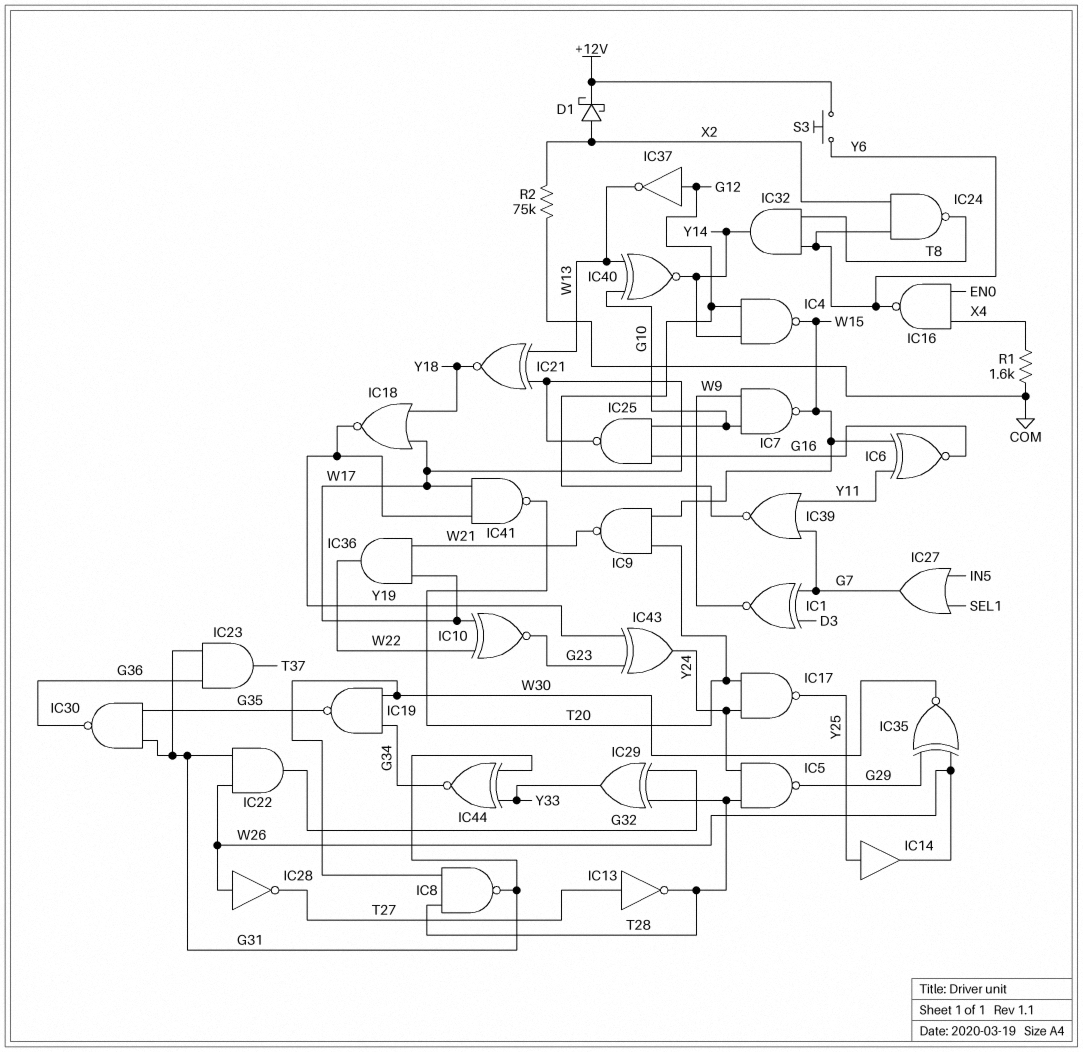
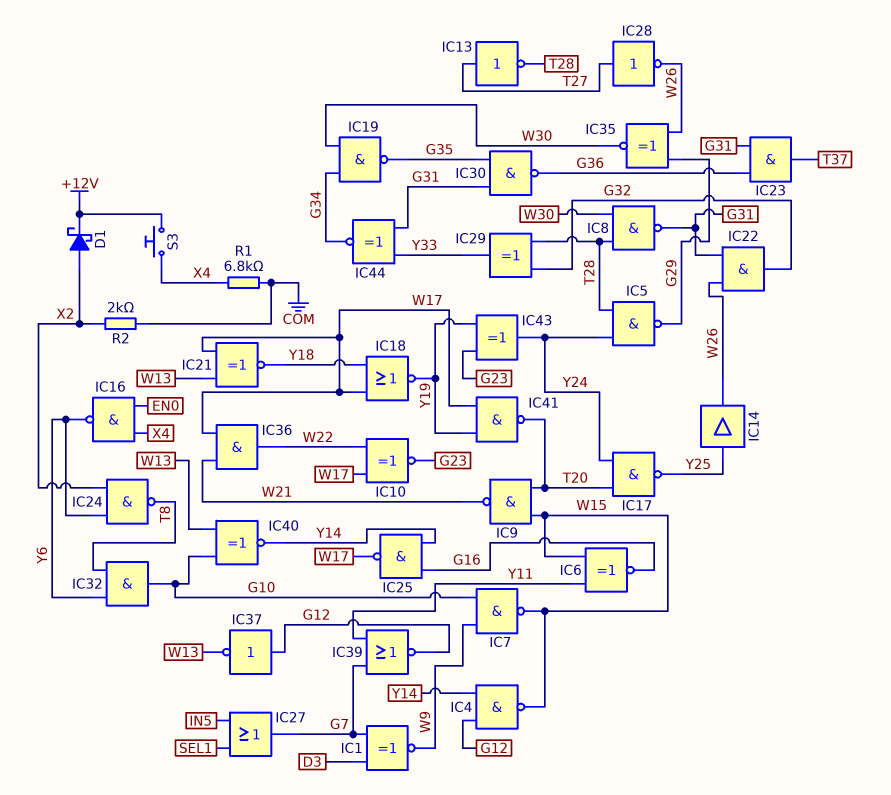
IC25: NAND (in G10, in G16, out W17) -> NAND (in G16, in Y14, out W17)
IC28: NOT (in W26, out T27) -> NOT (in T27, out W26)
IC32: AND (in T8, in Y6, out Y14) -> AND (in T8, in Y6, out G10)
R1: 1.6k (COM, X4) -> 6.8k (COM, X4)
R2: 75k (COM, X2) -> 2k (COM, X2)
S3: button (+12V, Y6) -> button (+12V, X4)

